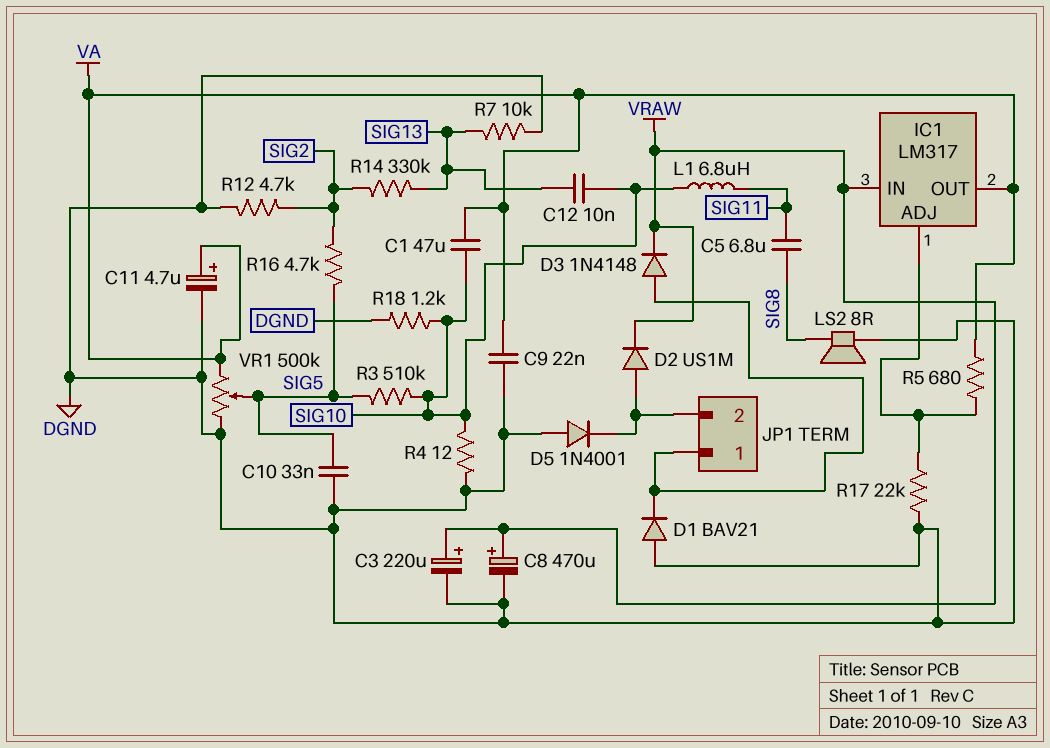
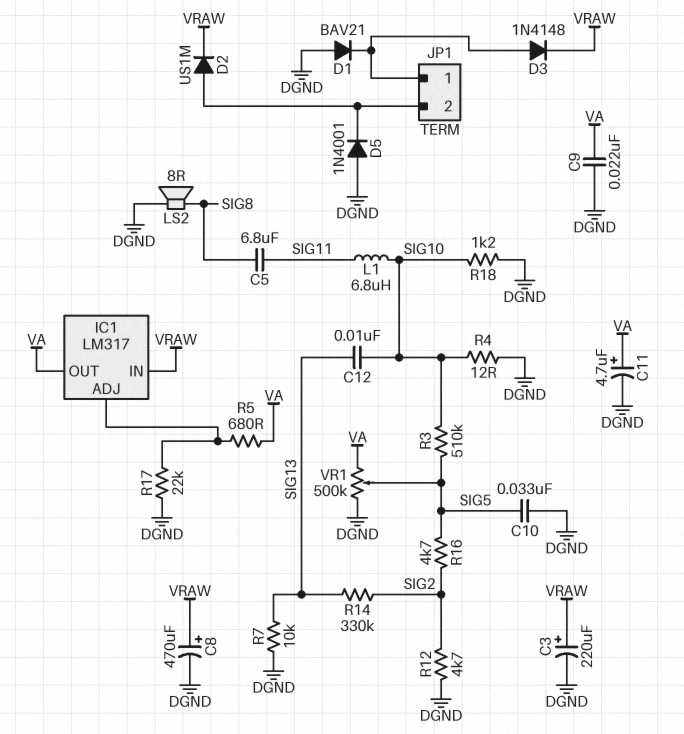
C1: 47uF (SIG10, VA) -> none

